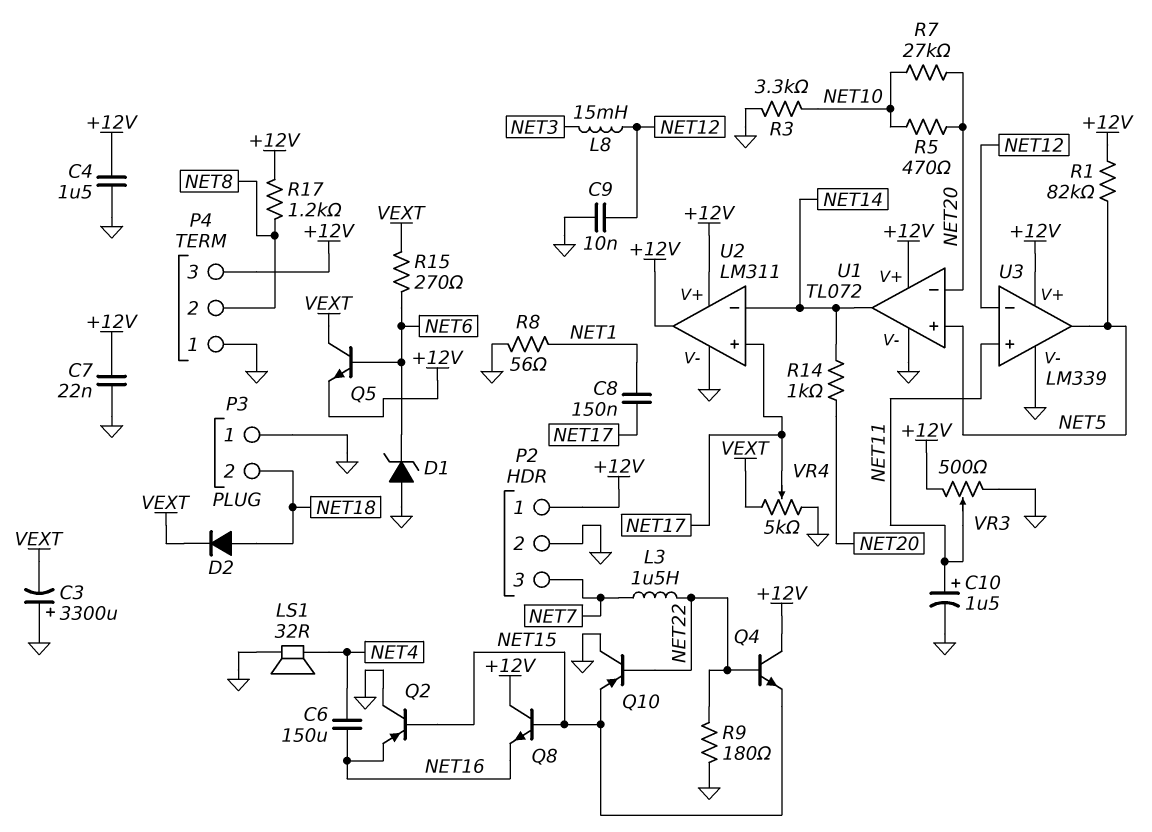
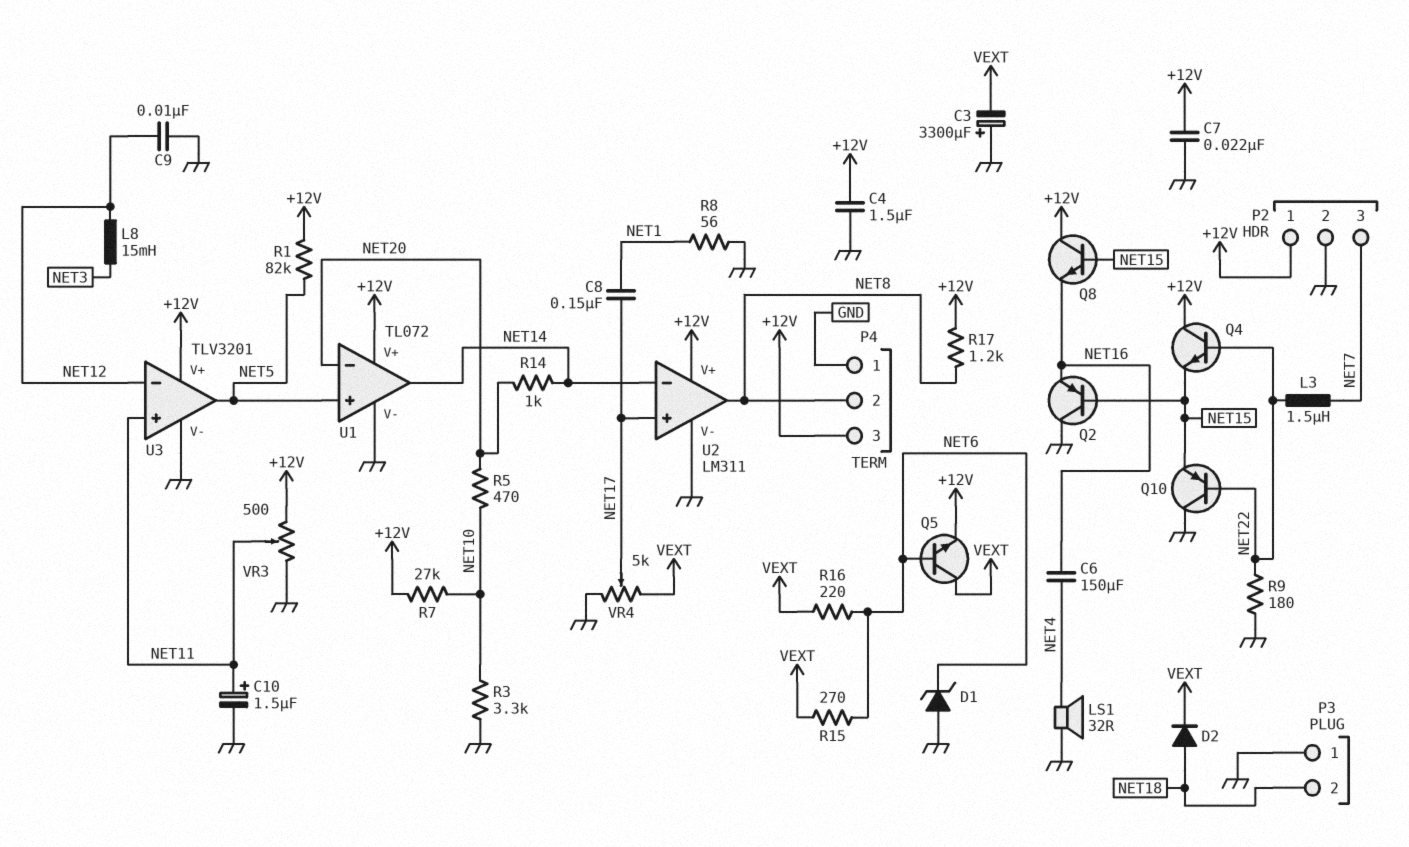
R7: 27k (NET10, NET20) -> 27k (+12V, NET10)
R16: none -> 220 (NET6, VEXT)
U2 pin out: +12V -> NET8
U3: LM339 -> TLV3201

